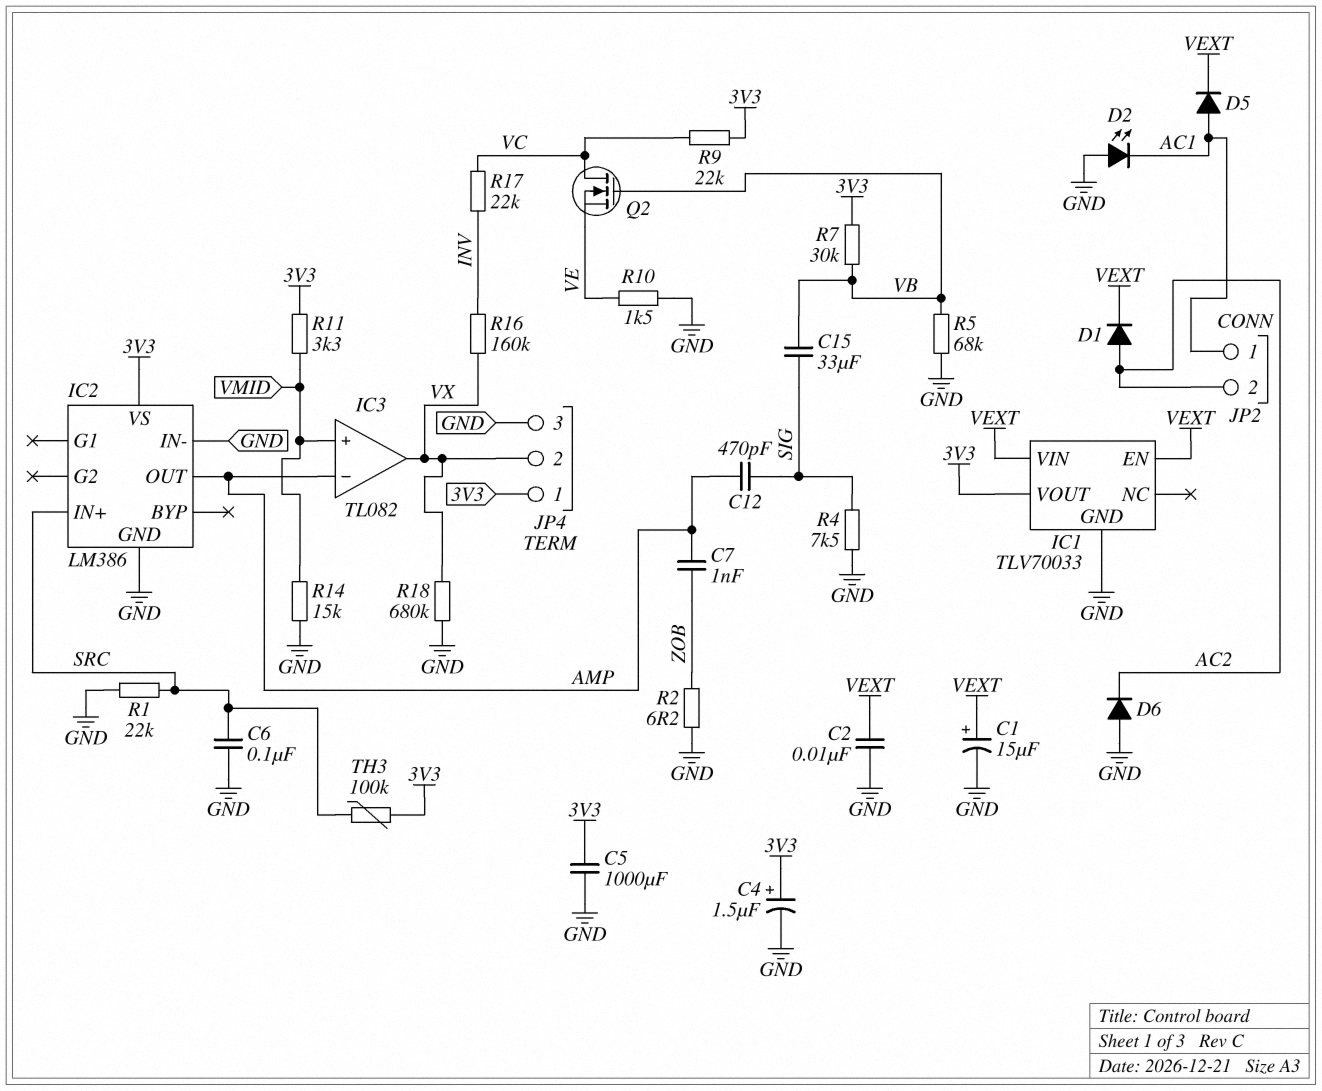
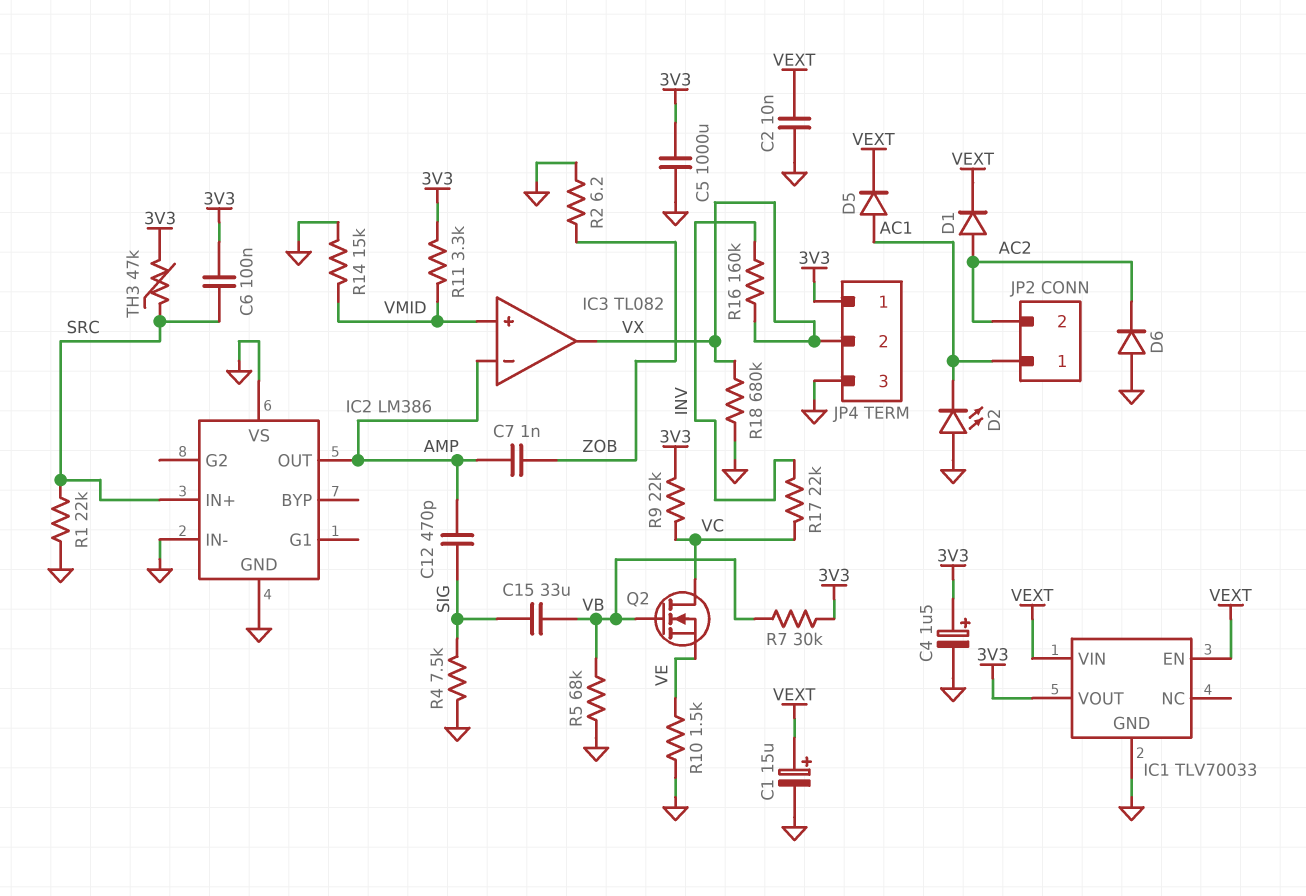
C6: 100nF (GND, SRC) -> 100nF (3V3, SRC)
IC2 pin VS: 3V3 -> GND
TH3: 100k (3V3, SRC) -> 47k (3V3, SRC)

